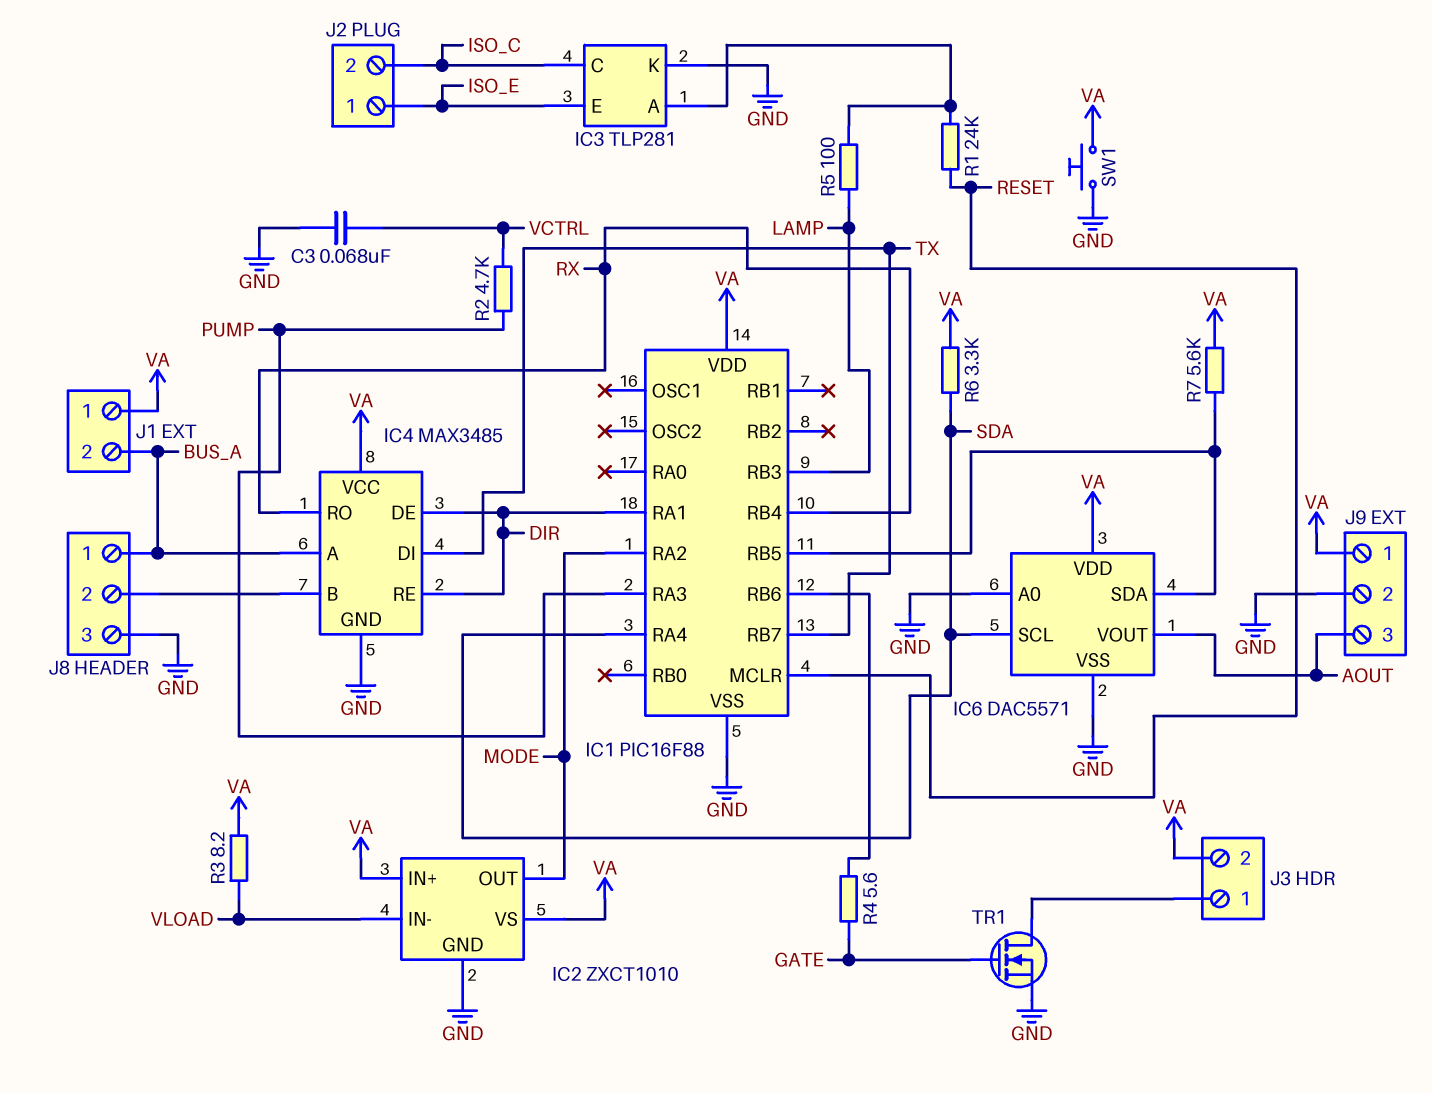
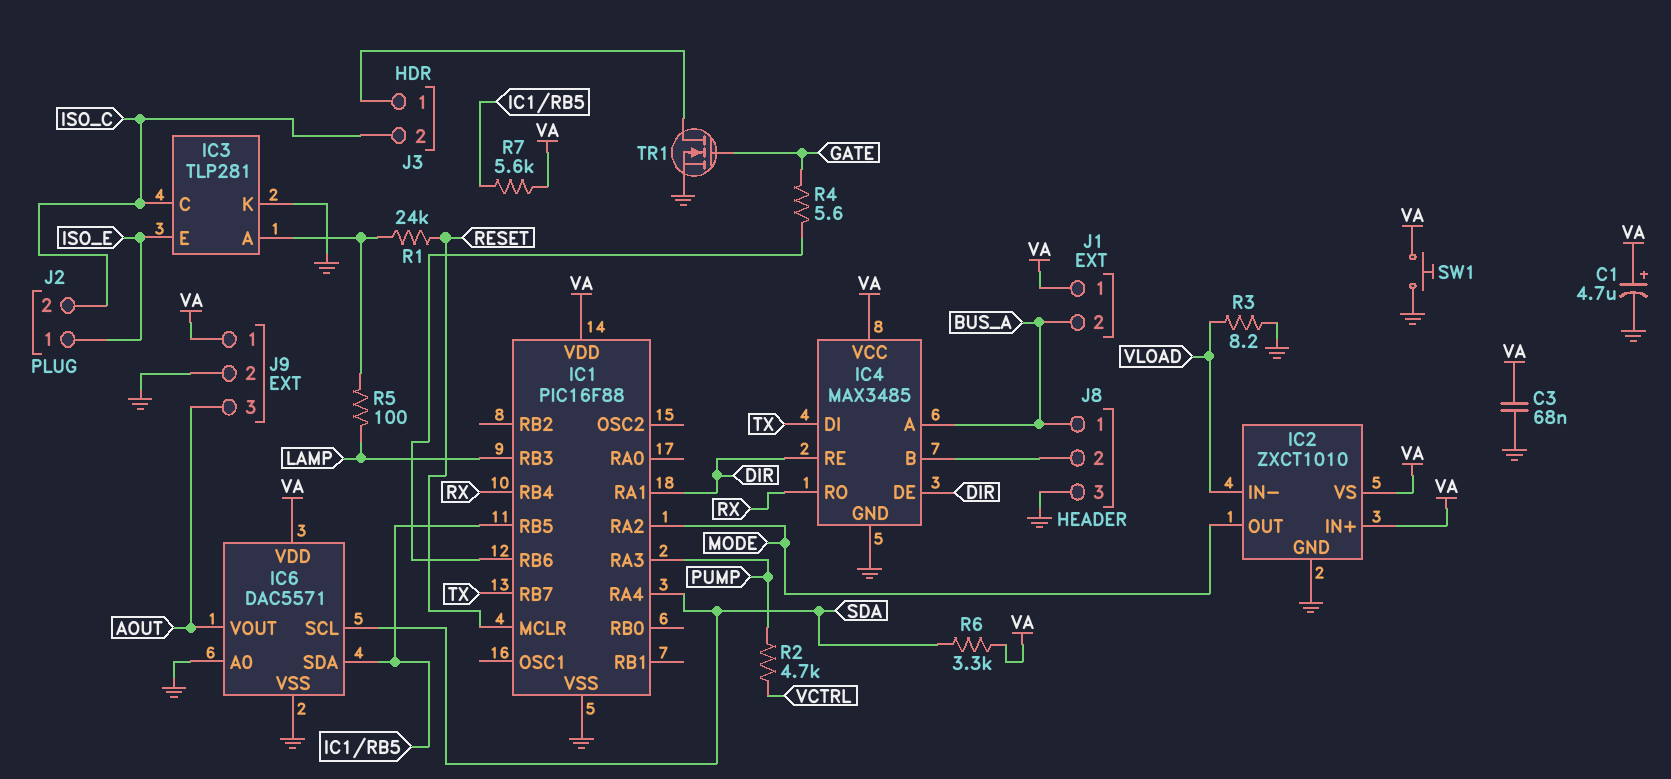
C1: none -> 4.7uF (plus VA, minus GND)
C3: 68nF (GND, VCTRL) -> 68nF (GND, VA)
J3 pin 2: VA -> ISO_C
R3: 8.2 (VA, VLOAD) -> 8.2 (GND, VLOAD)

